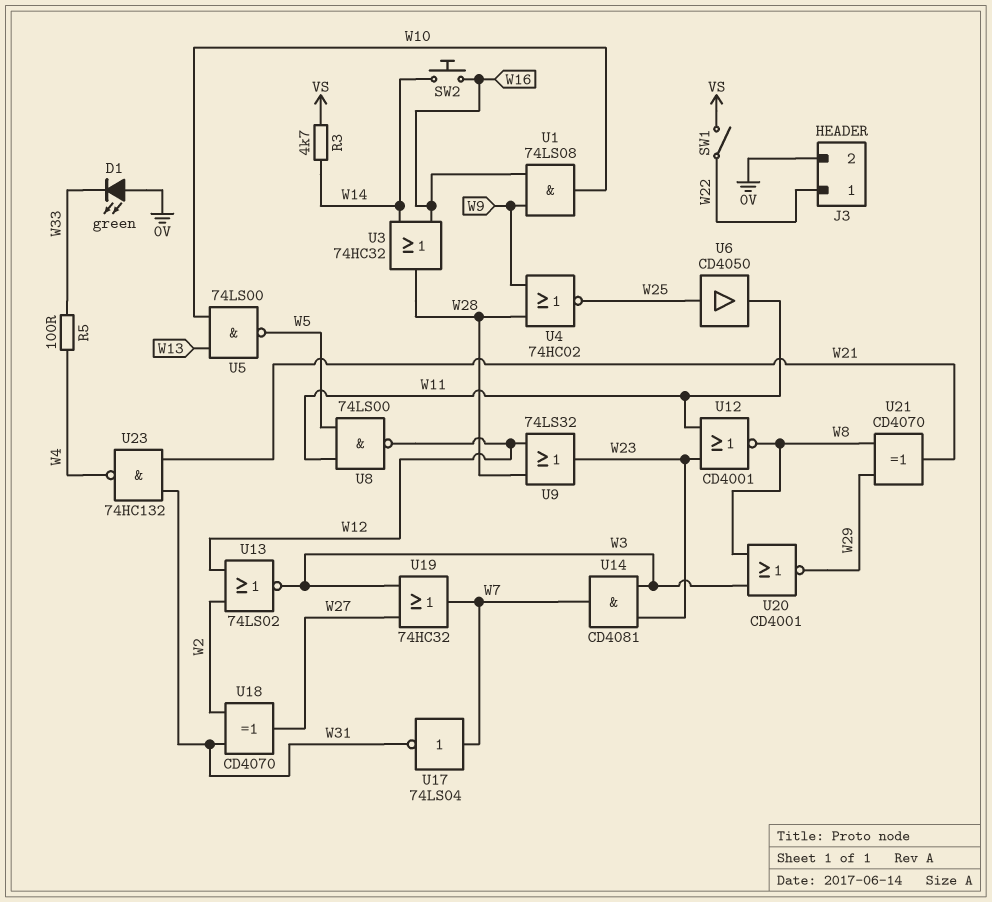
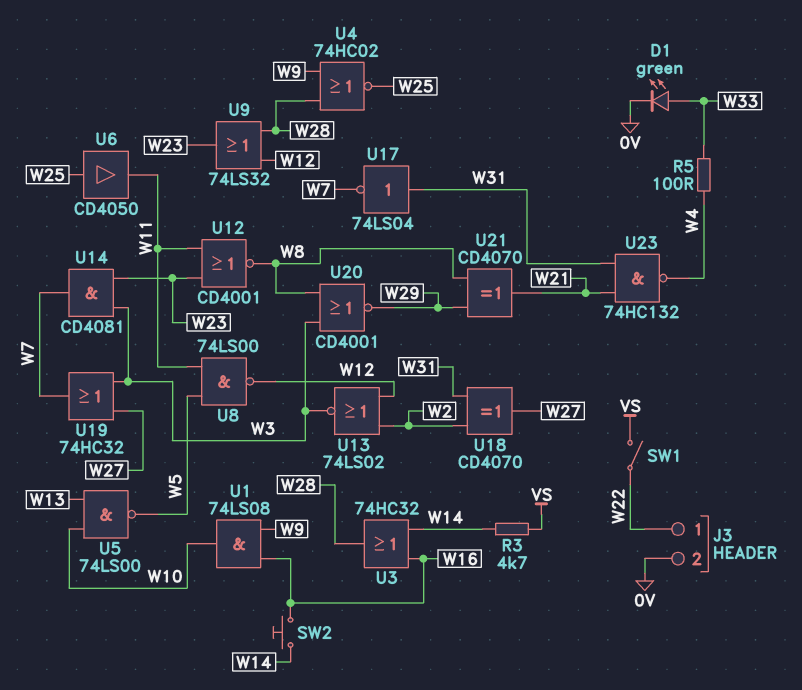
D1: LED green (A 0V, K W33) -> LED green (A W33, K 0V)
U17: NOT 74LS04 (in W7, out W31) -> NOT 74LS04 (in W31, out W7)

